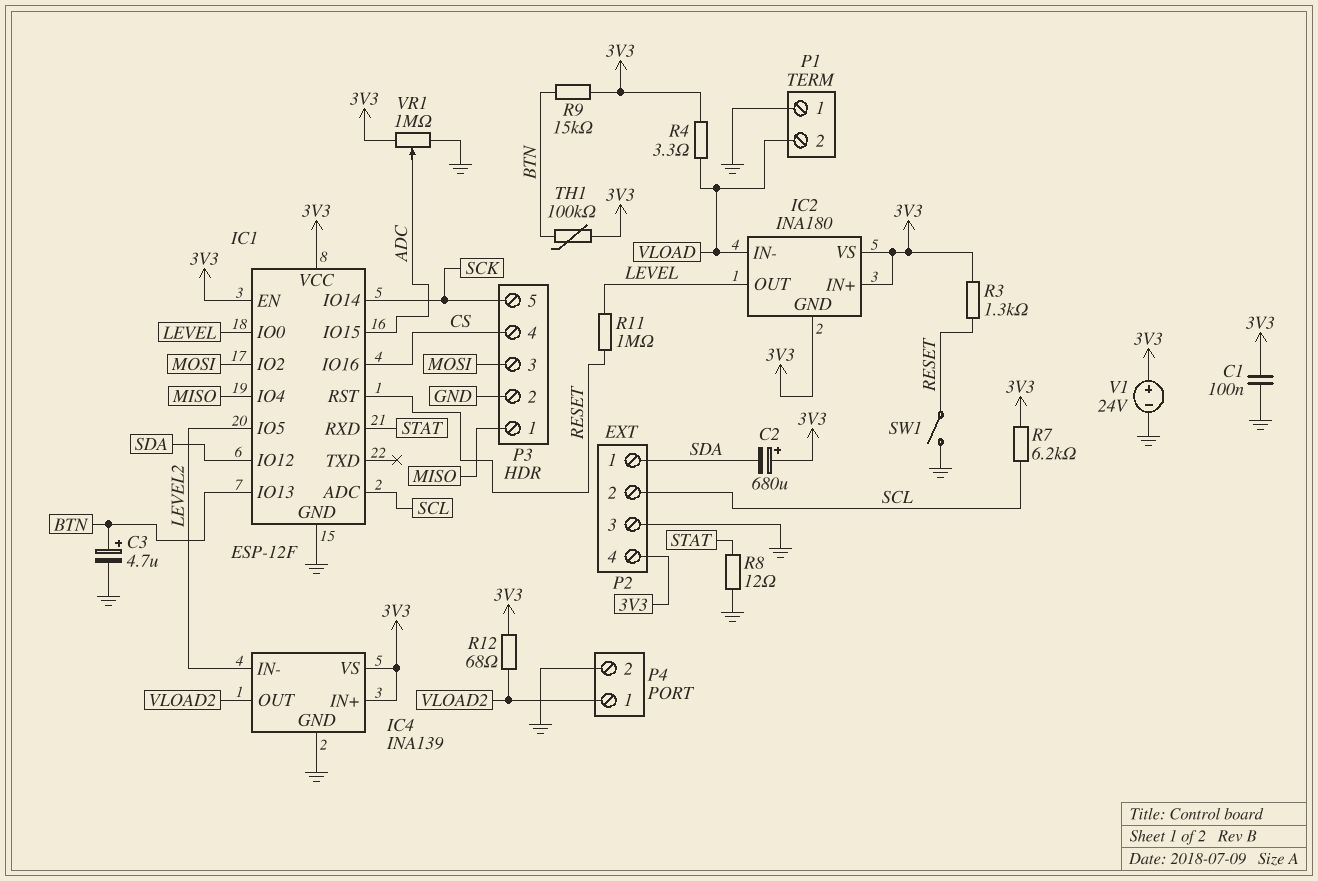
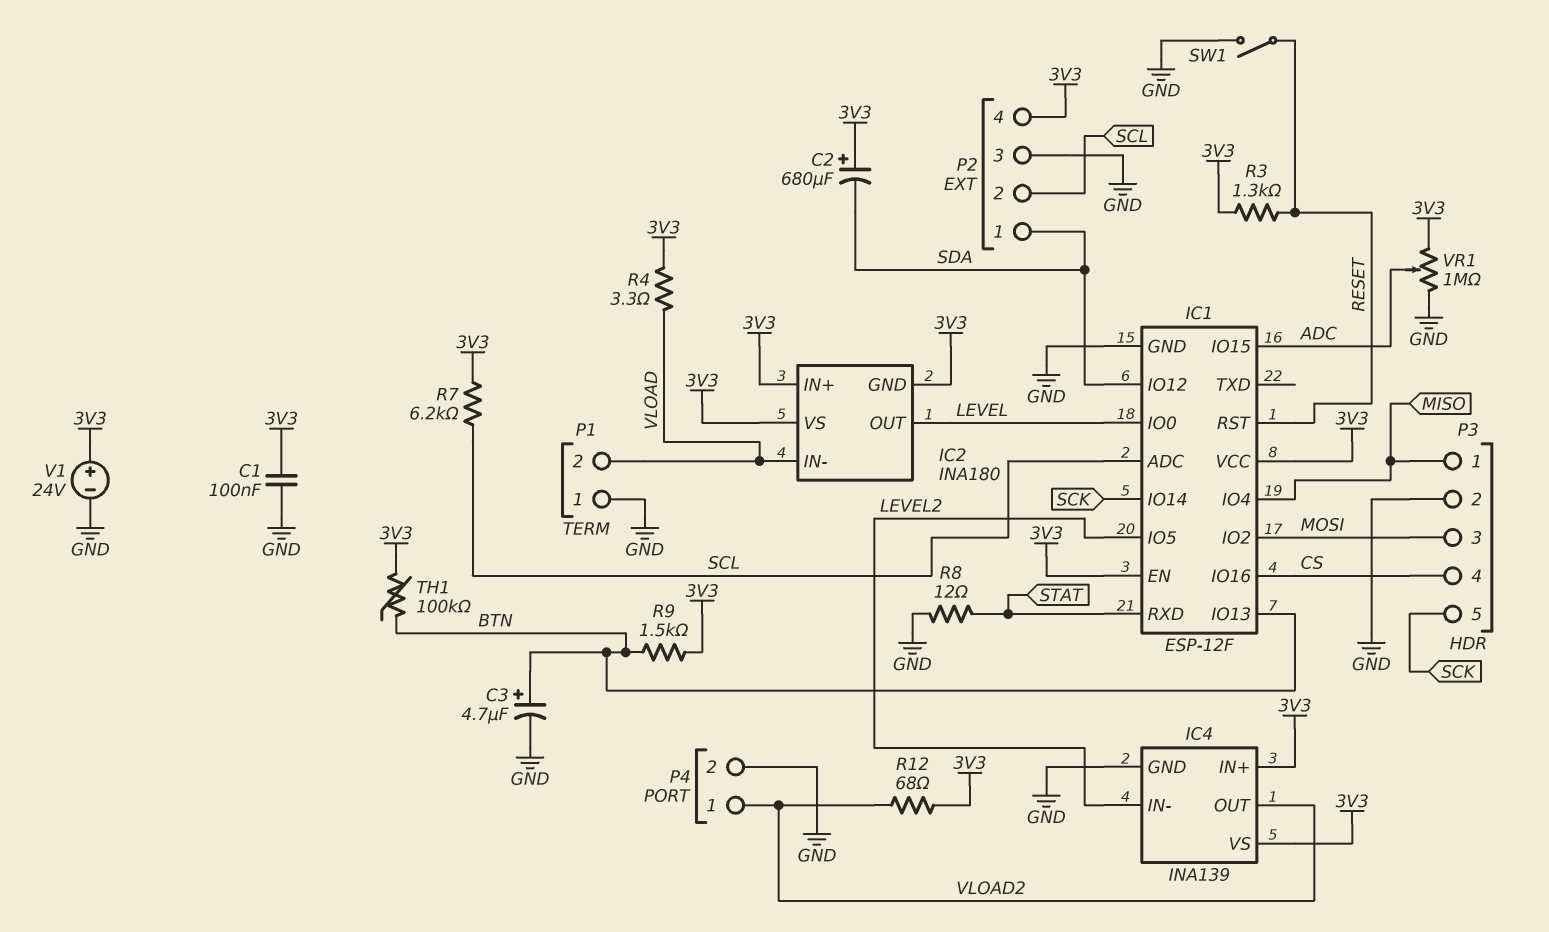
R9: 15k (3V3, BTN) -> 1.5k (3V3, BTN)
R11: 1M (LEVEL, RESET) -> none

